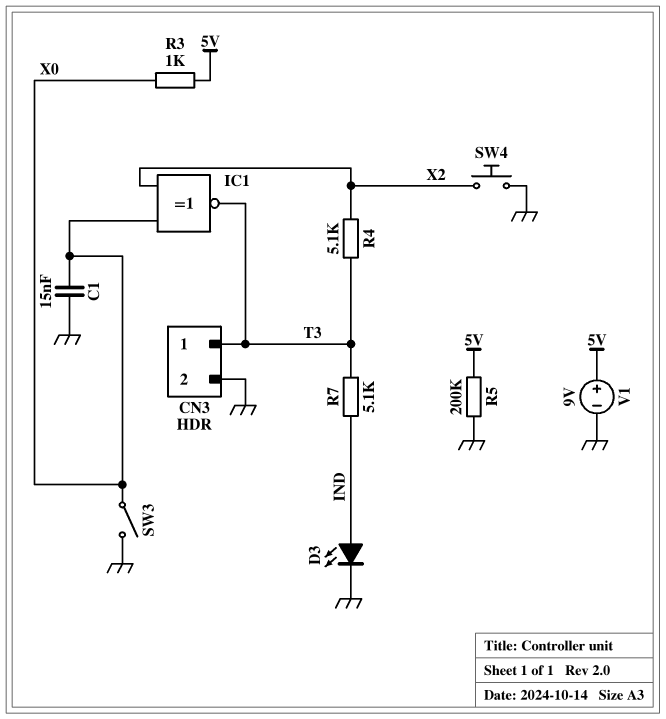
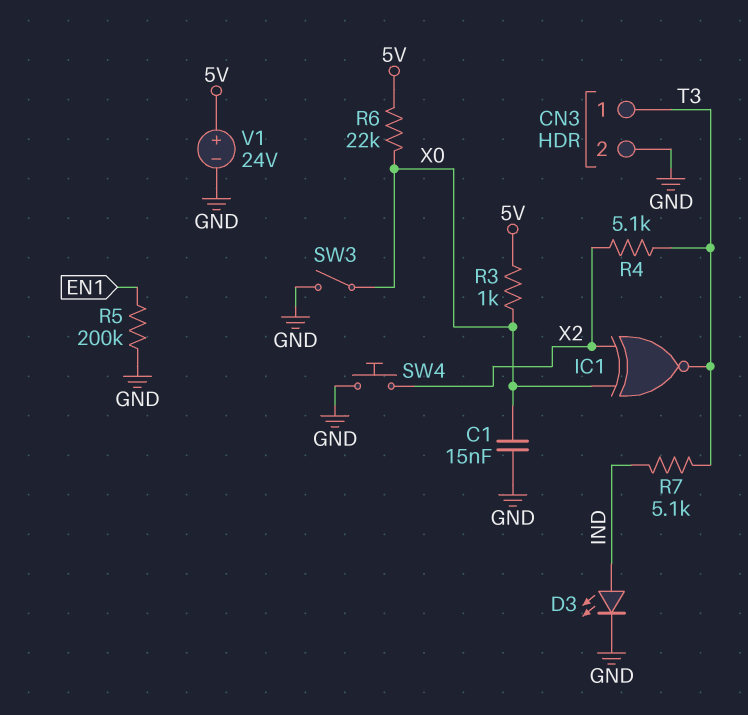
R5: 200k (5V, GND) -> 200k (EN1, GND)
R6: none -> 22k (5V, X0)
V1: 9V (plus 5V, minus GND) -> 24V (plus 5V, minus GND)

